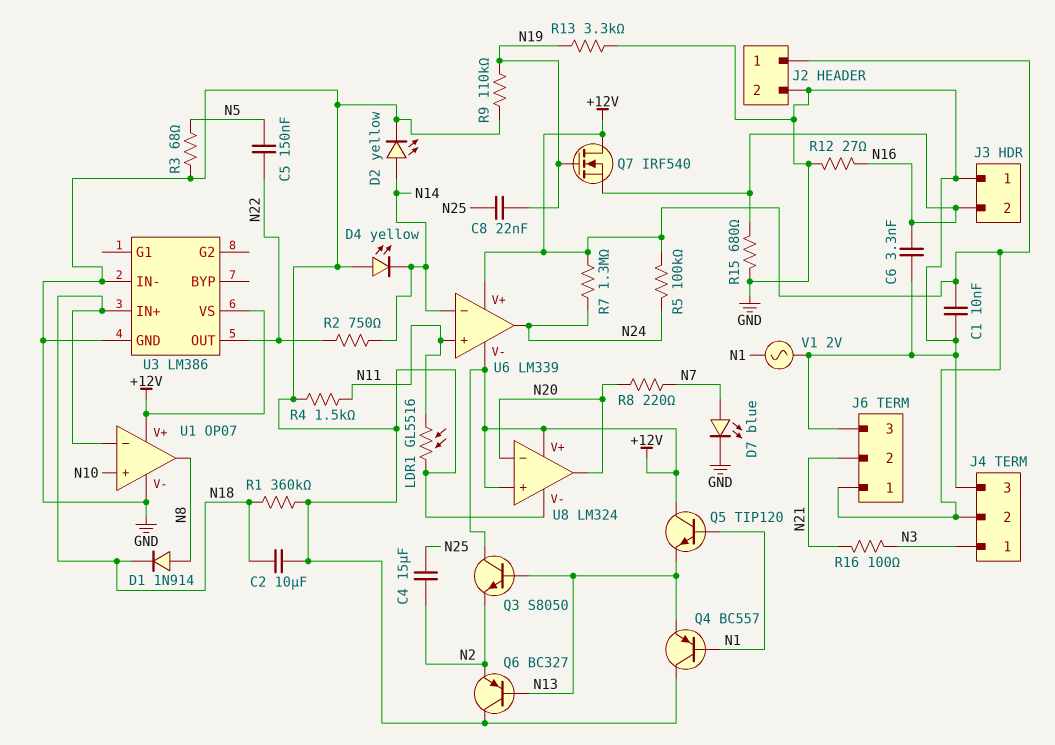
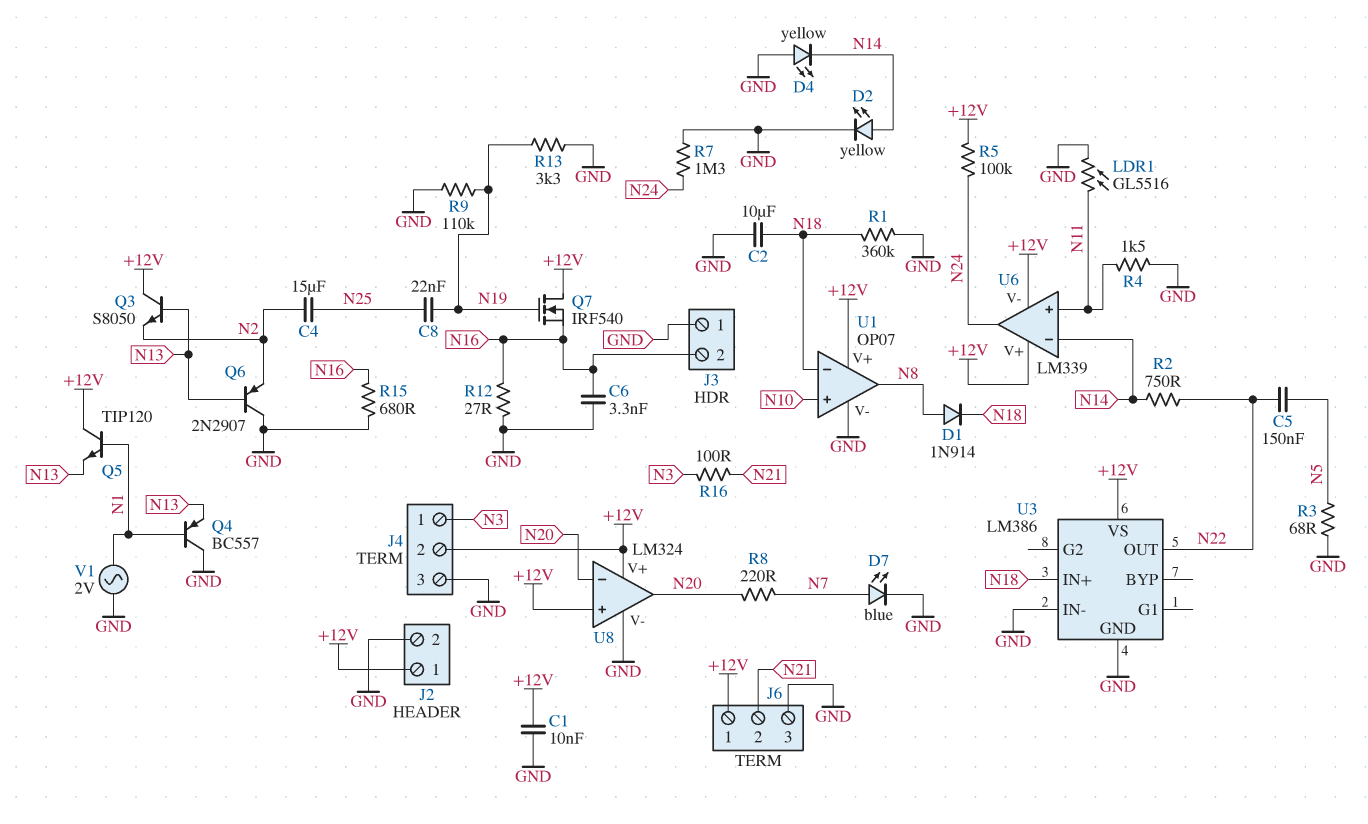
Q6: PNP BC327 (B N13, C GND, E N2) -> PNP 2N2907 (B N13, C GND, E N2)
R7: 1.3M (+12V, N24) -> 1.3M (GND, N24)

